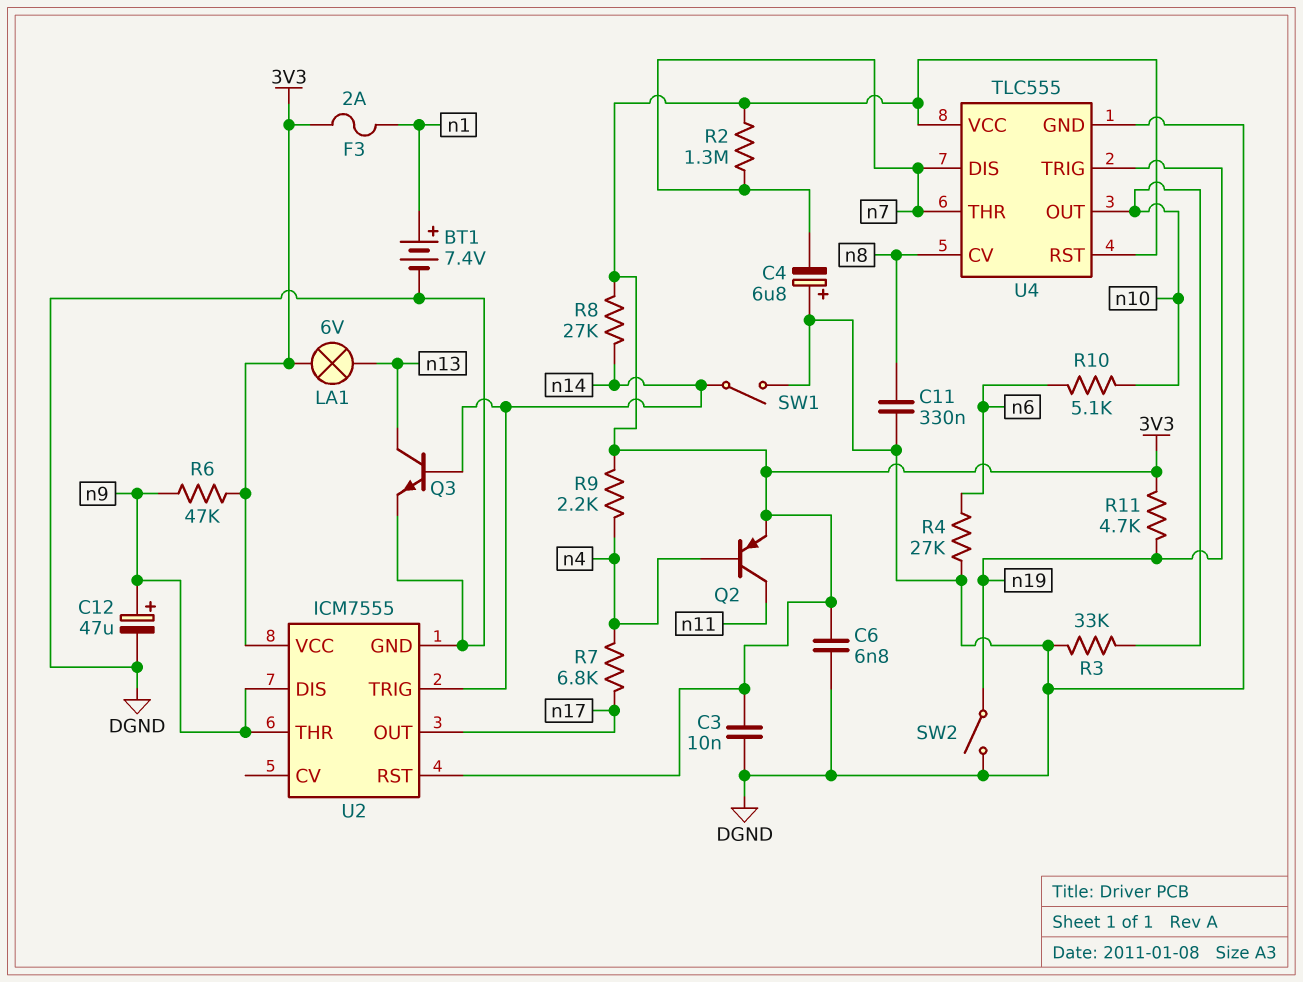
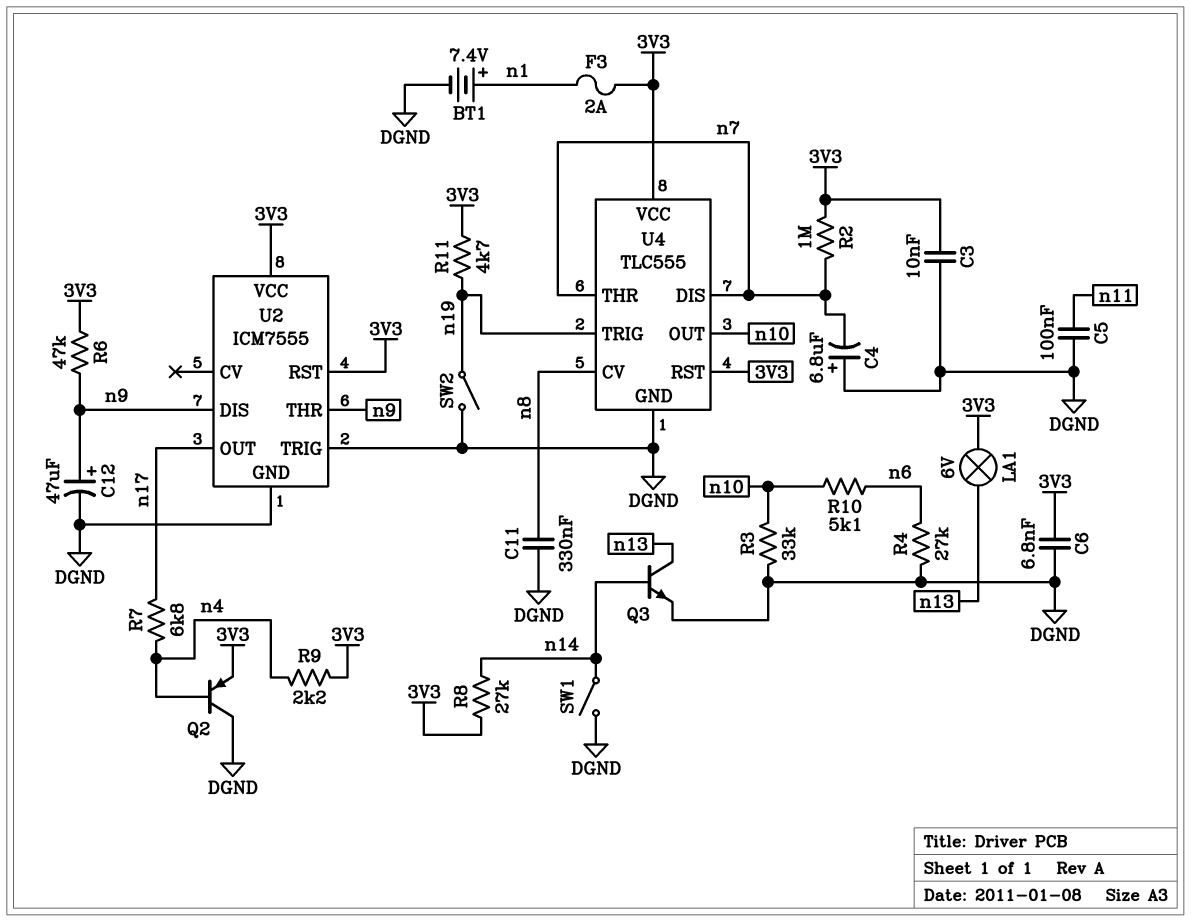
C5: none -> 100nF (DGND, n11)
Q2: PNP (B n4, C n11, E 3V3) -> PNP (B n4, C DGND, E 3V3)
R2: 1.3M (3V3, n7) -> 1M (3V3, n7)
U2 pin TRIG: n14 -> DGND

